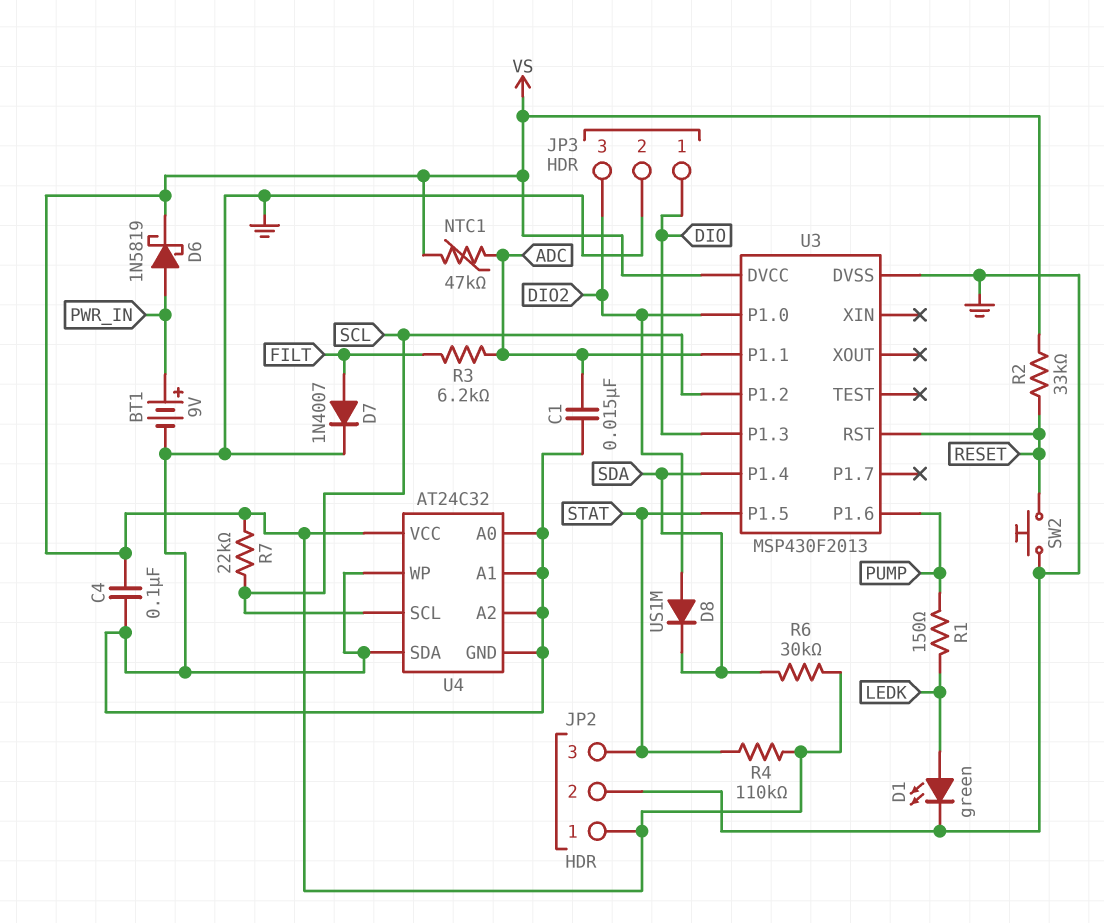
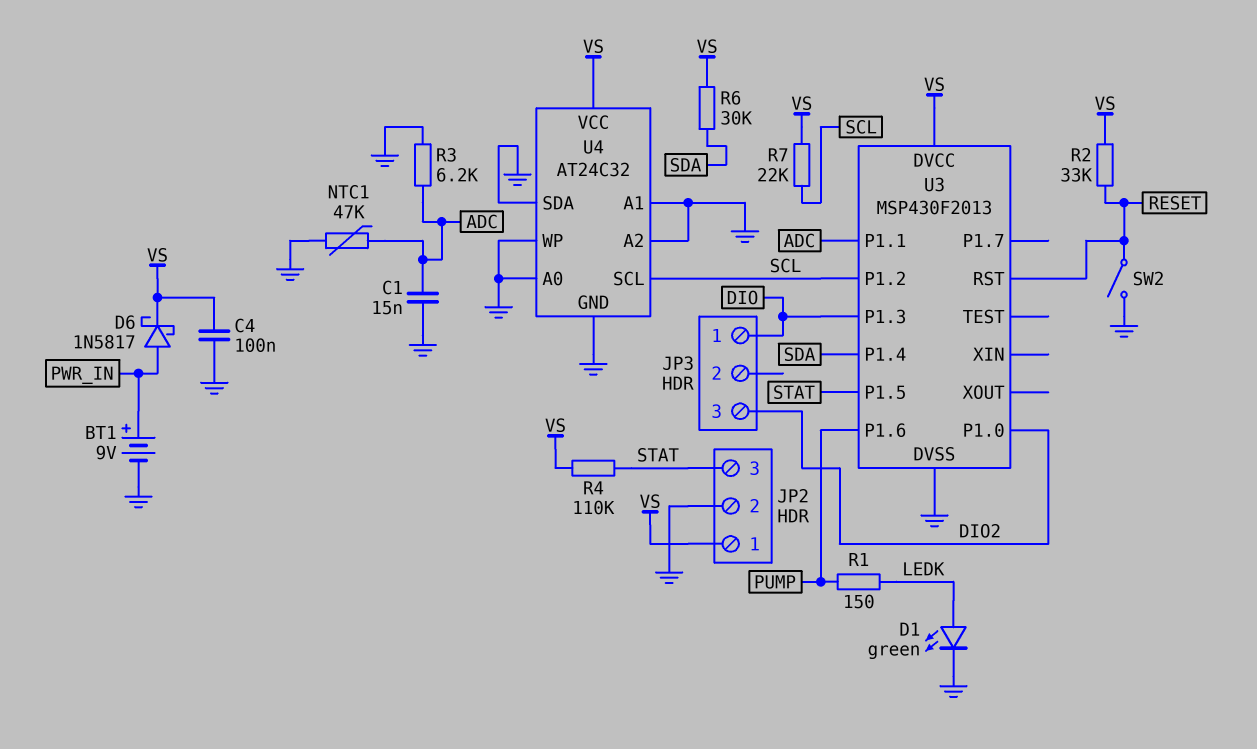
D6: schottky 1N5819 (A PWR_IN, K VS) -> schottky 1N5817 (A PWR_IN, K VS)
D7: diode 1N4007 (A FILT, K GND) -> none
D8: diode US1M (A DIO2, K SDA) -> none
JP3 pin 2: GND -> none
NTC1: 47k (ADC, VS) -> 47k (ADC, GND)
R3: 6.2k (ADC, FILT) -> 6.2k (ADC, GND)
SW2: button (GND, RESET) -> switch (GND, RESET)

